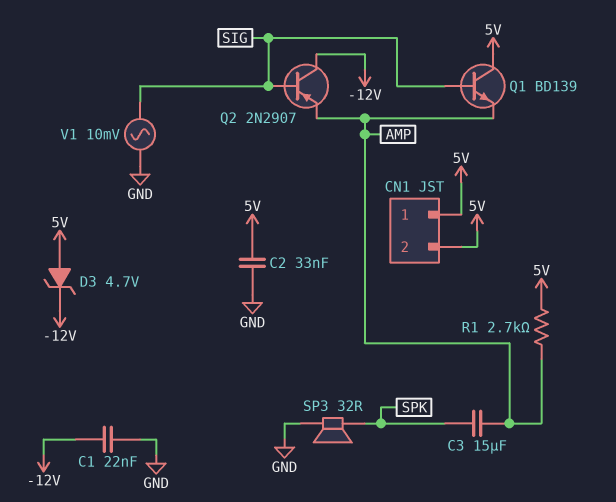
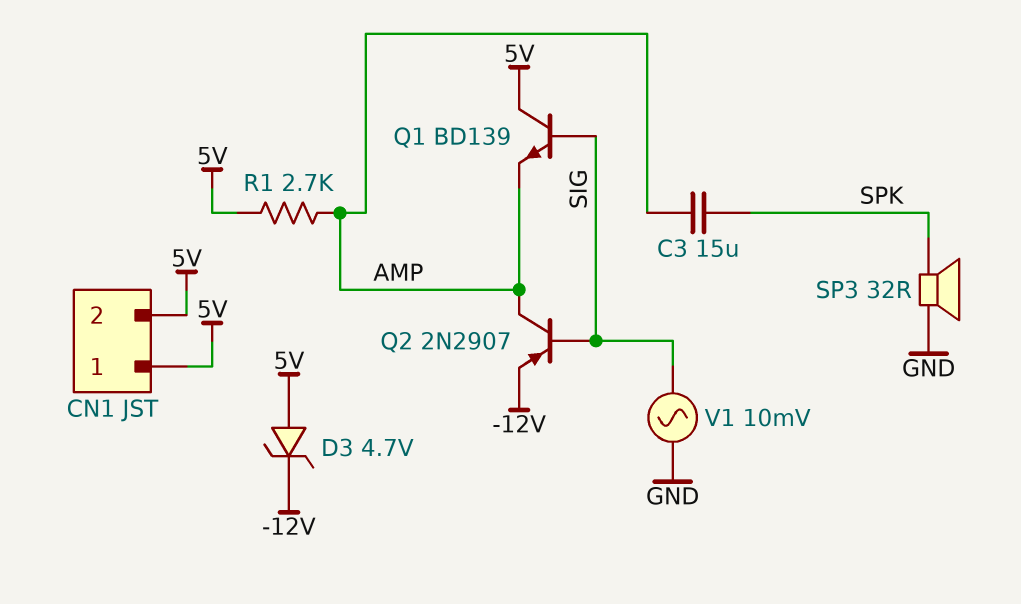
C1: 22nF (-12V, GND) -> none
C2: 33nF (5V, GND) -> none
Q2: PNP 2N2907 (B SIG, C -12V, E AMP) -> PNP 2N2907 (B SIG, C AMP, E -12V)

